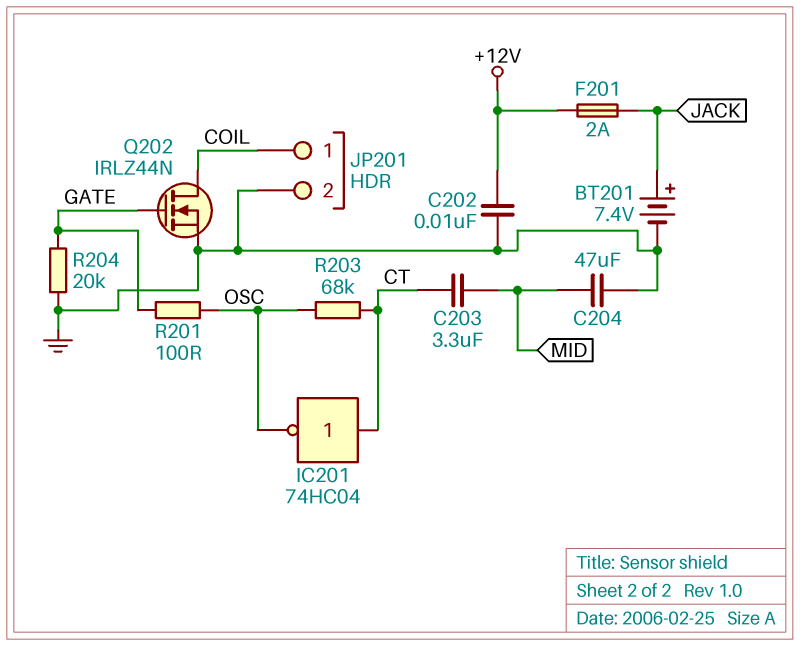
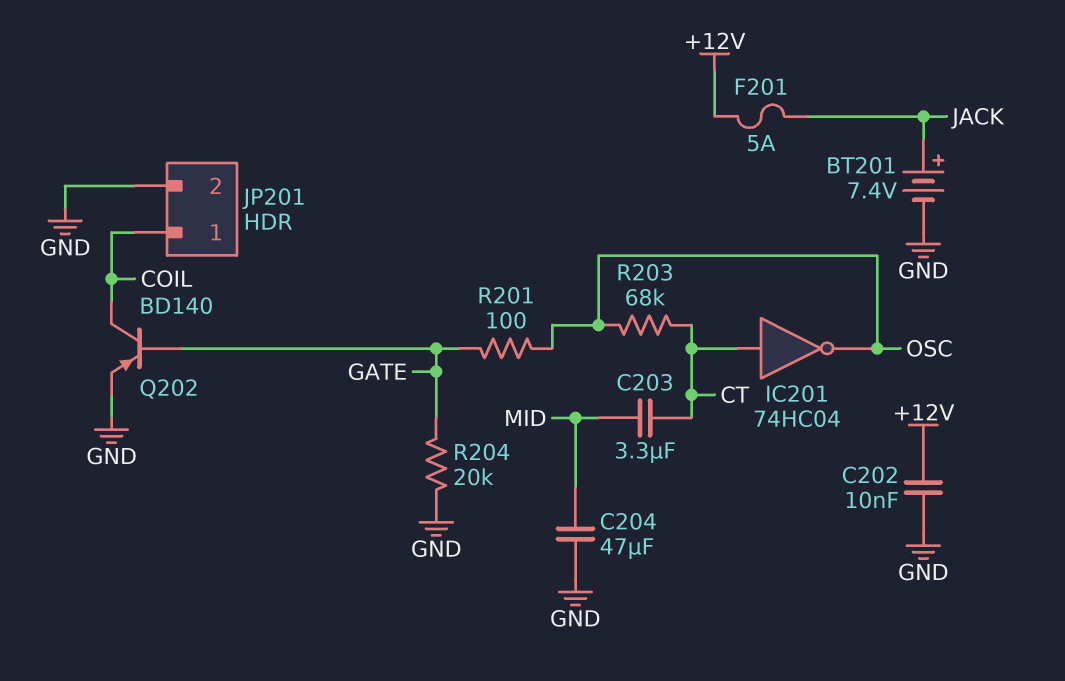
F201: 2A (+12V, JACK) -> 5A (+12V, JACK)
Q202: NMOS IRLZ44N (G GATE, D COIL, S GND) -> PNP BD140 (B GATE, C COIL, E GND)

